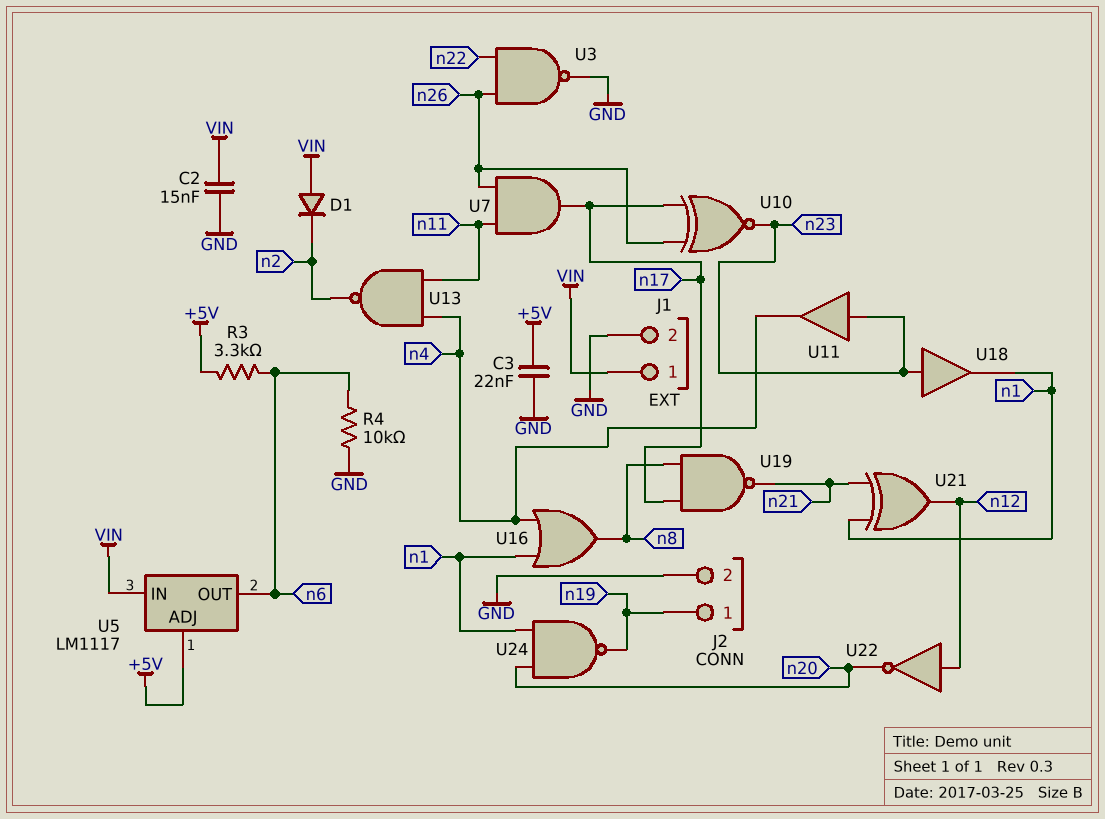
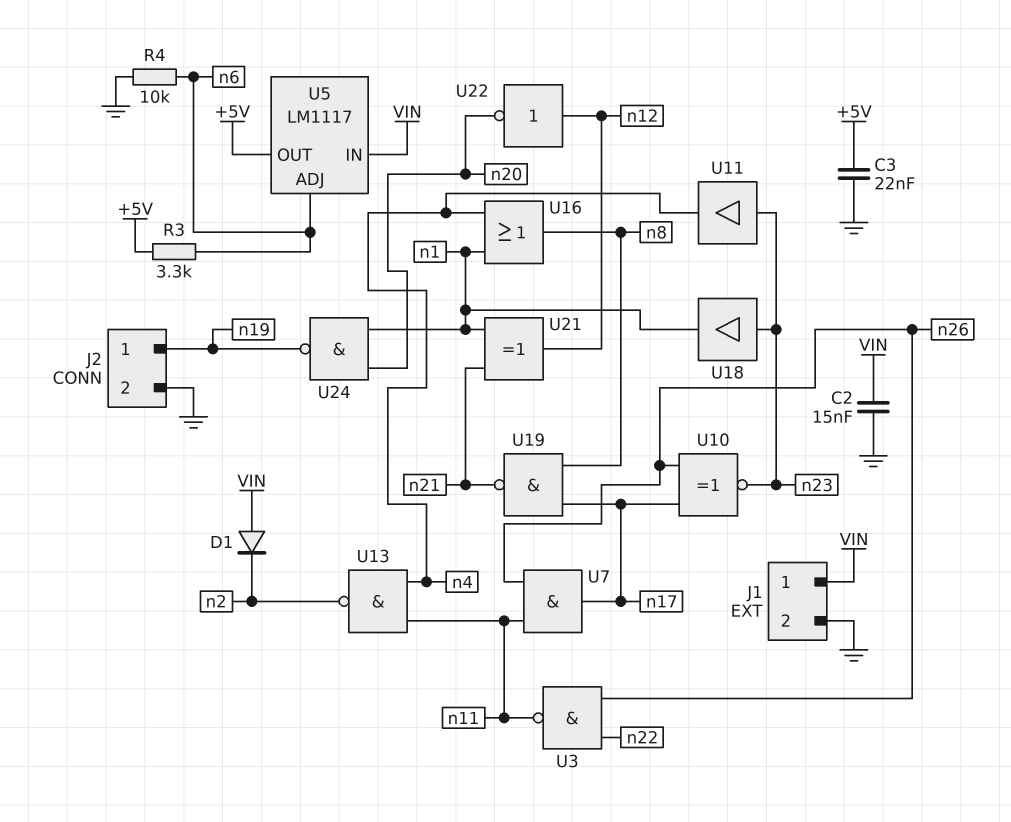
U3: NAND (in n22, in n26, out GND) -> NAND (in n22, in n26, out n11)
U5 pin ADJ: +5V -> n6
U5 pin OUT: n6 -> +5V

